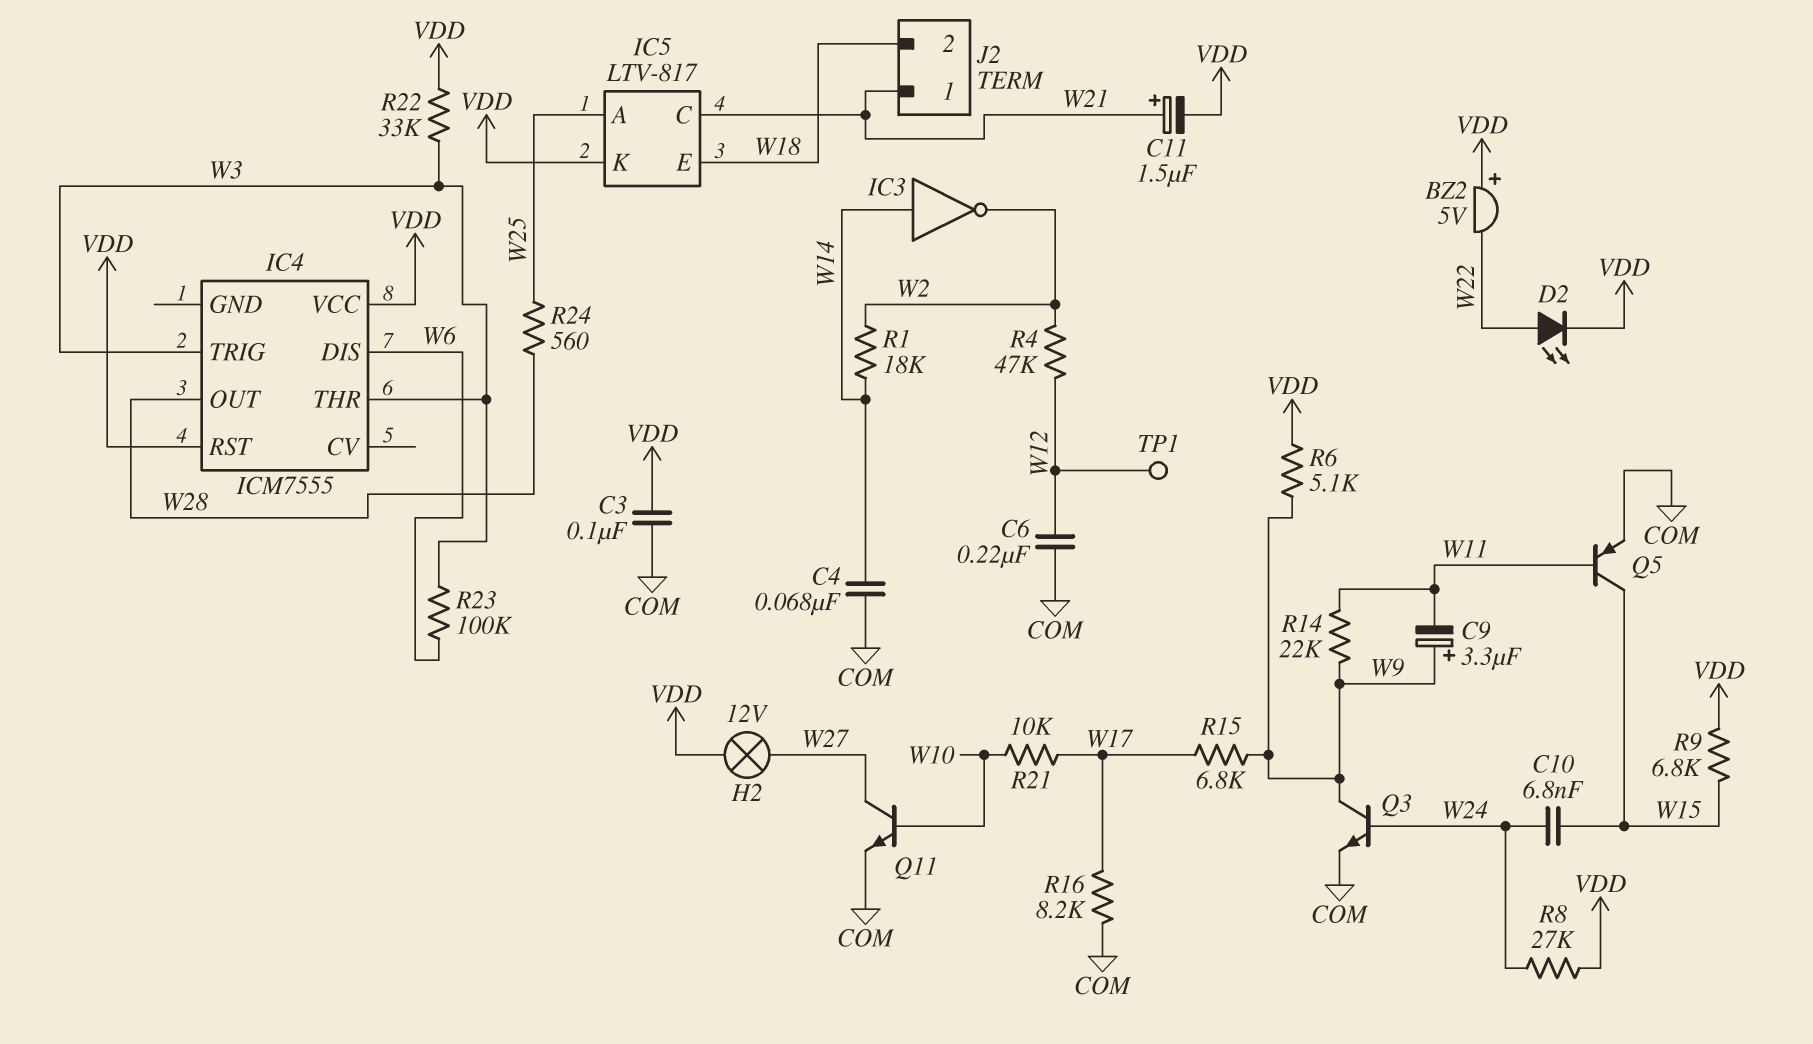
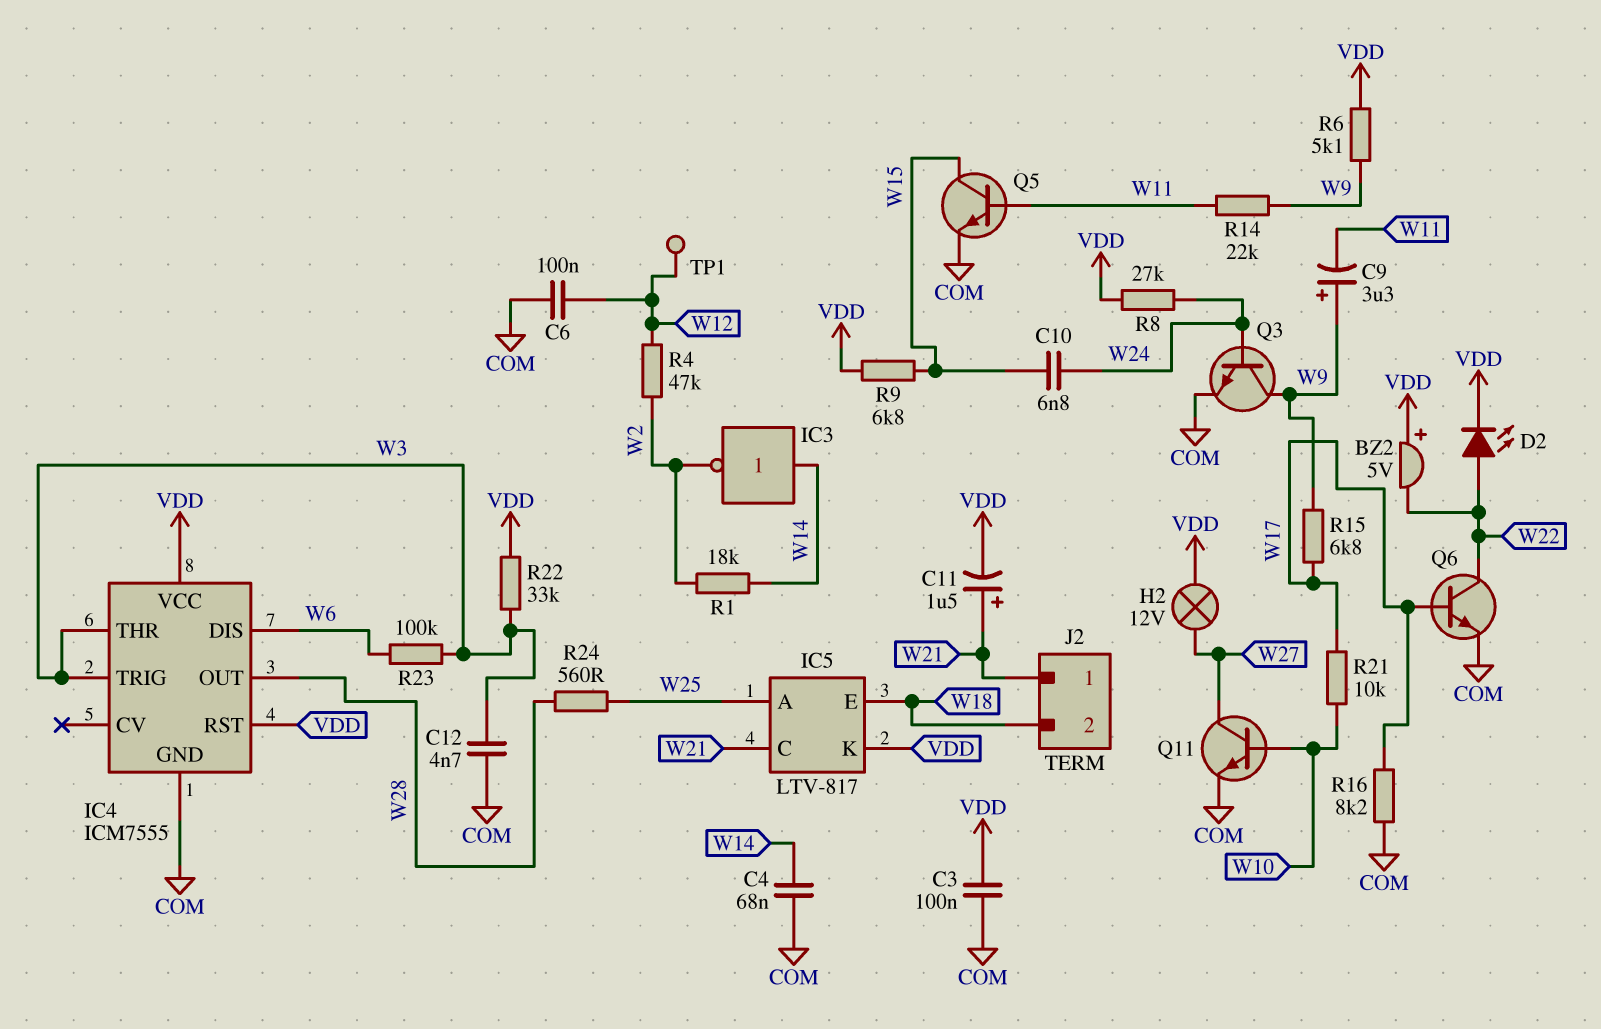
C6: 220nF (COM, W12) -> 100nF (COM, W12)
C12: none -> 4.7nF (COM, W3)
IC4 pin GND: none -> COM
Q5: PNP (B W11, C W15, E COM) -> NPN (B W11, C W15, E COM)
Q6: none -> NPN (B W17, C W22, E COM)

